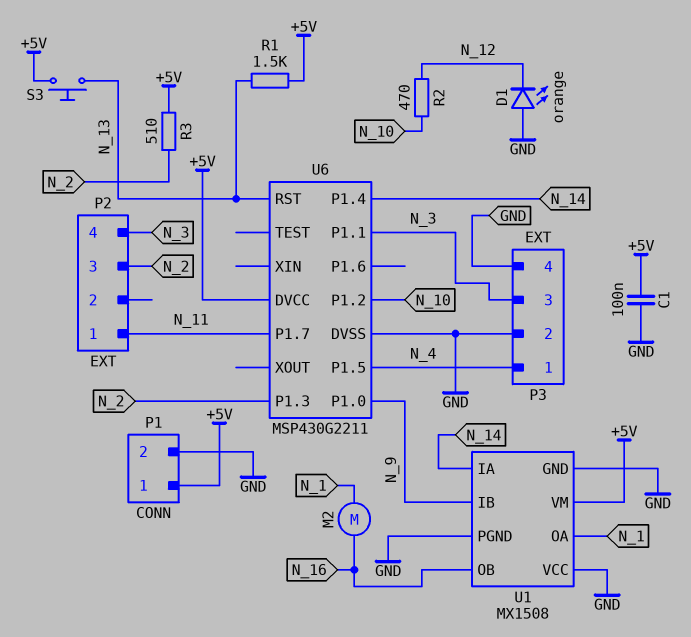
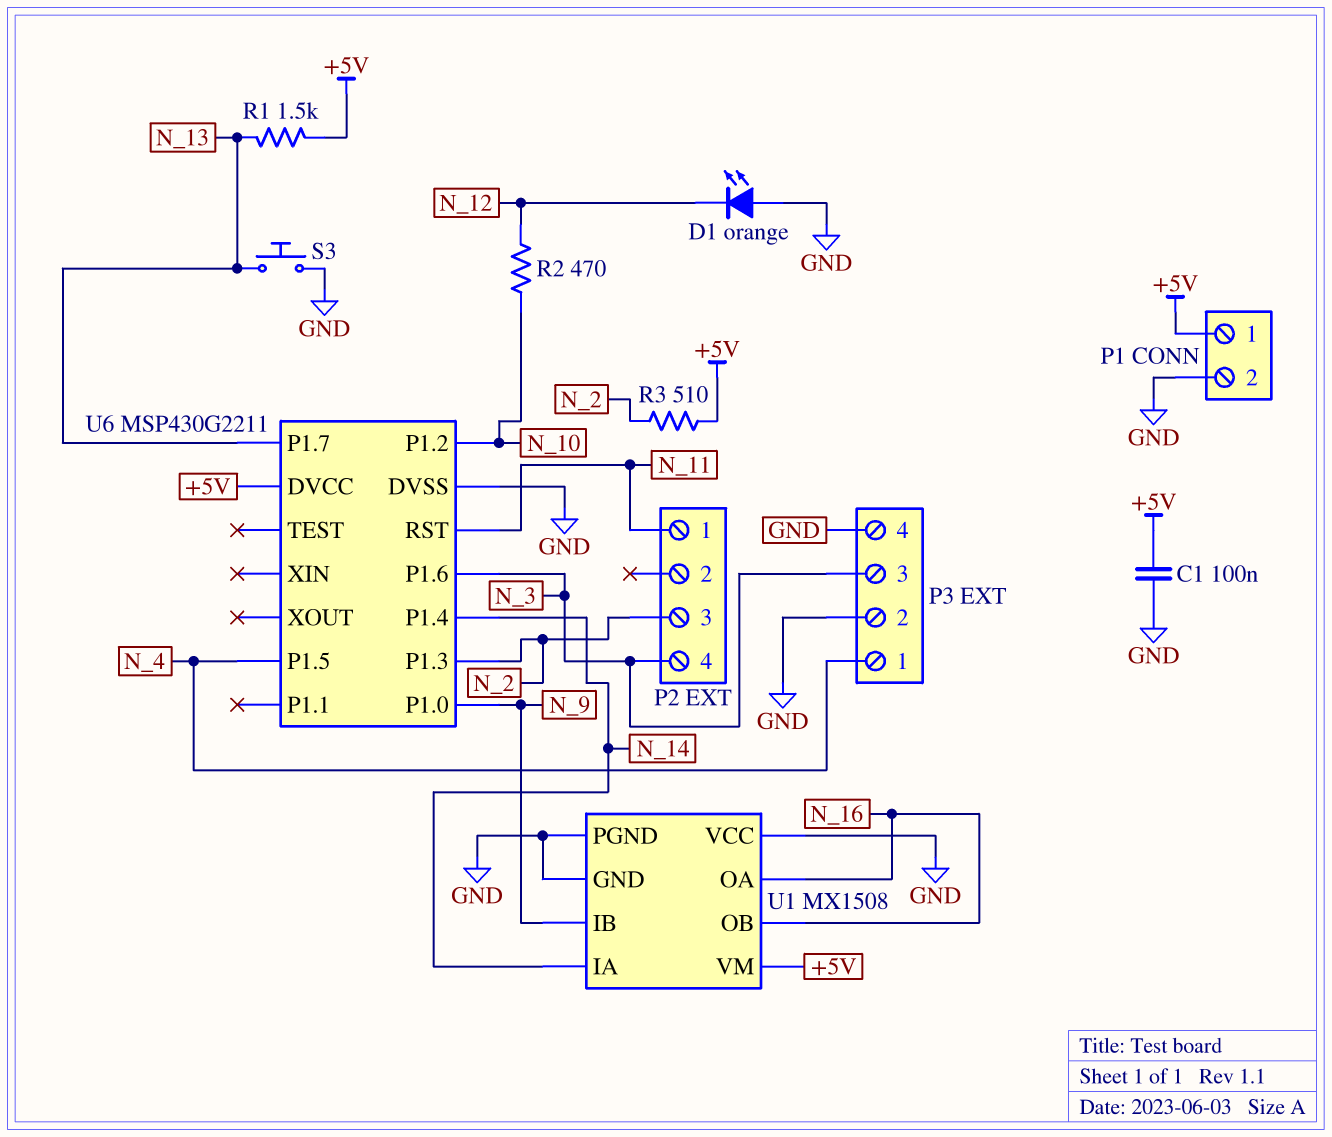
M2: motor (N_1, N_16) -> none
S3: button (+5V, N_13) -> button (GND, N_13)
U1 pin OA: N_1 -> N_16
U6 pin P1.1: N_3 -> none
U6 pin P1.6: none -> N_3
U6 pin P1.7: N_11 -> N_13
U6 pin RST: N_13 -> N_11

